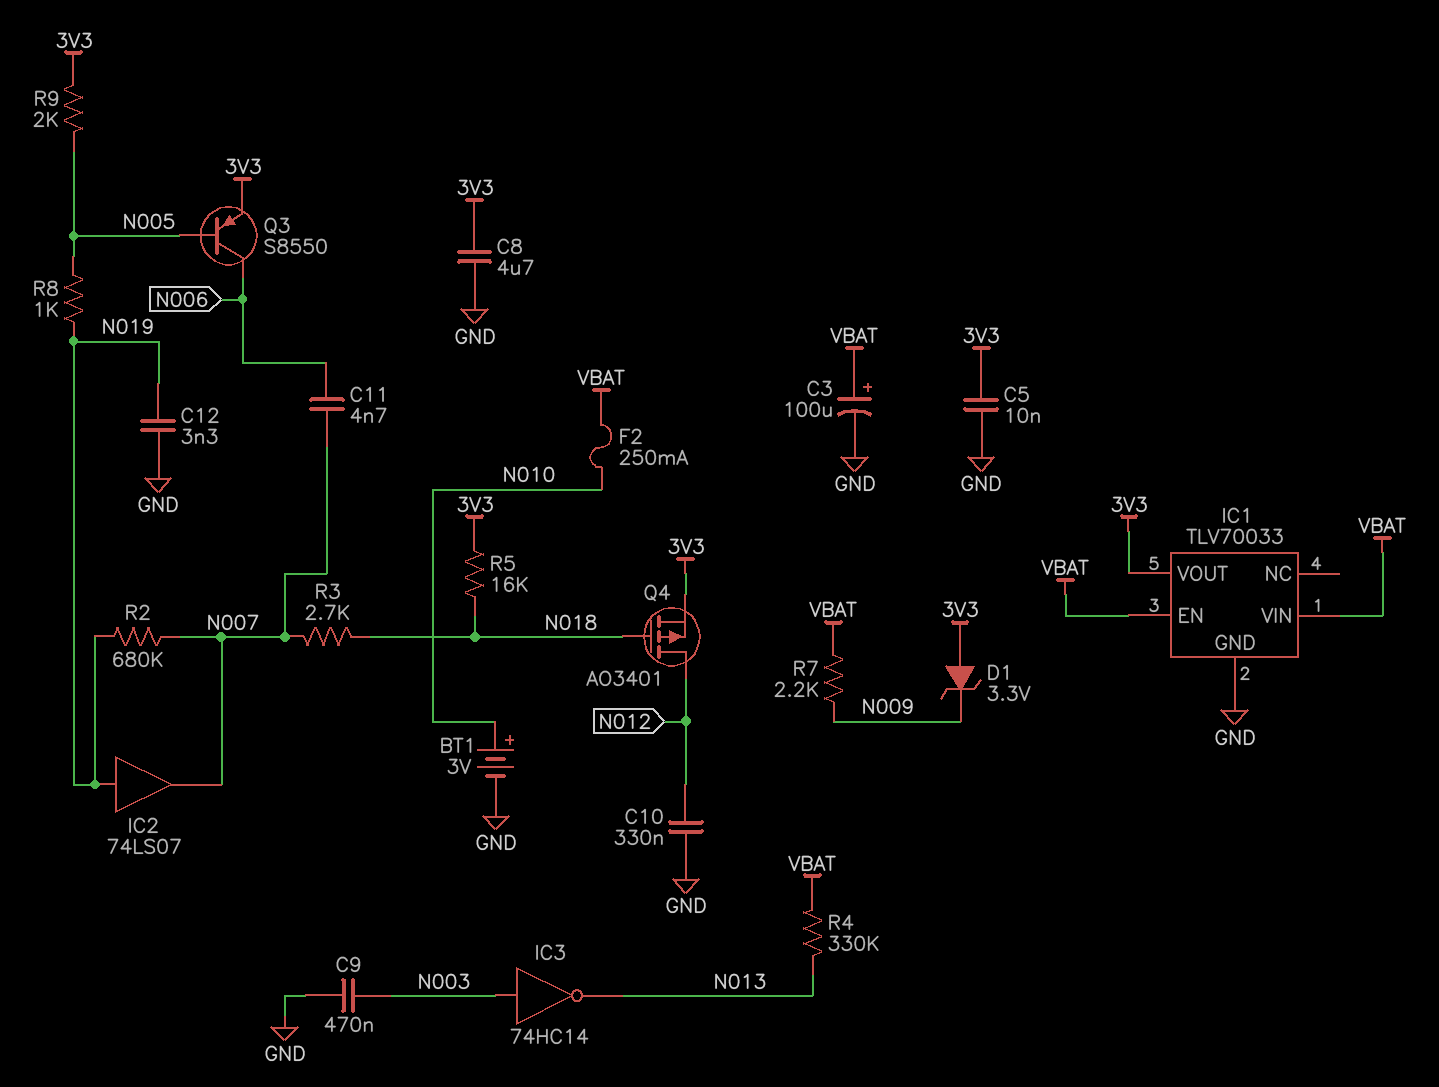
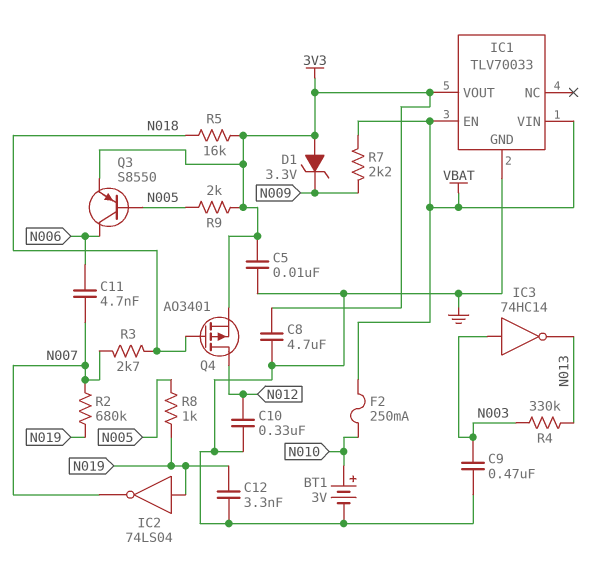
C3: 100uF (plus VBAT, minus GND) -> none
IC2: buffer 74LS07 (in N019, out N007) -> NOT 74LS04 (in N019, out N007)
R4: 330k (N013, VBAT) -> 330k (N003, N013)

